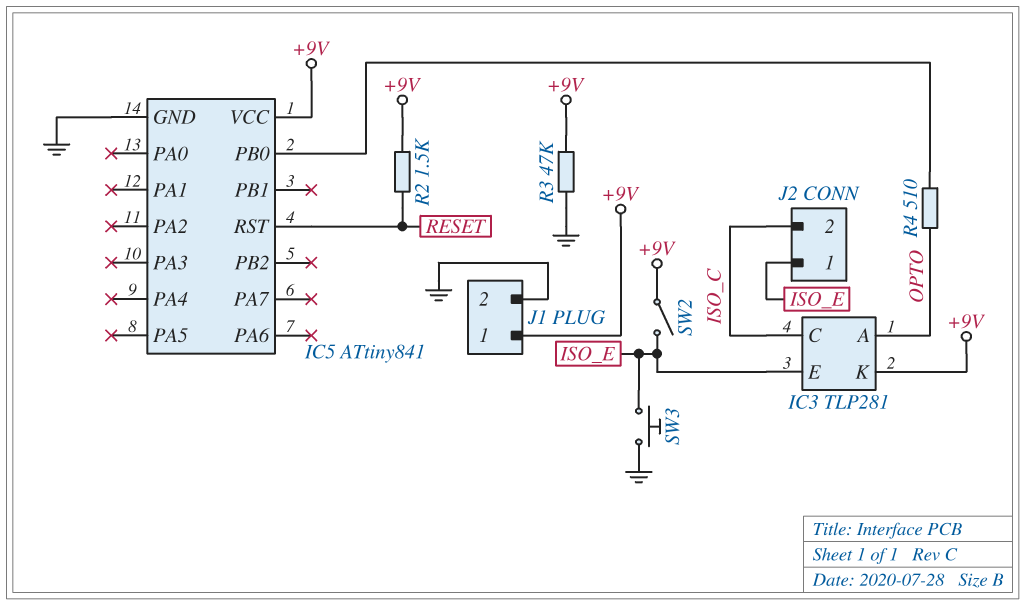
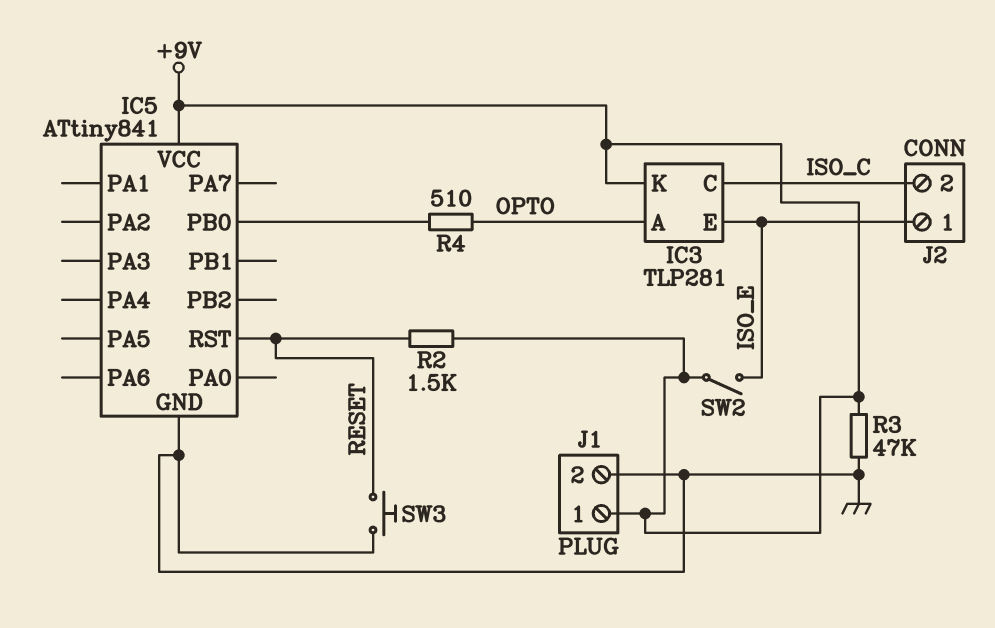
SW3: button (GND, ISO_E) -> button (GND, RESET)

